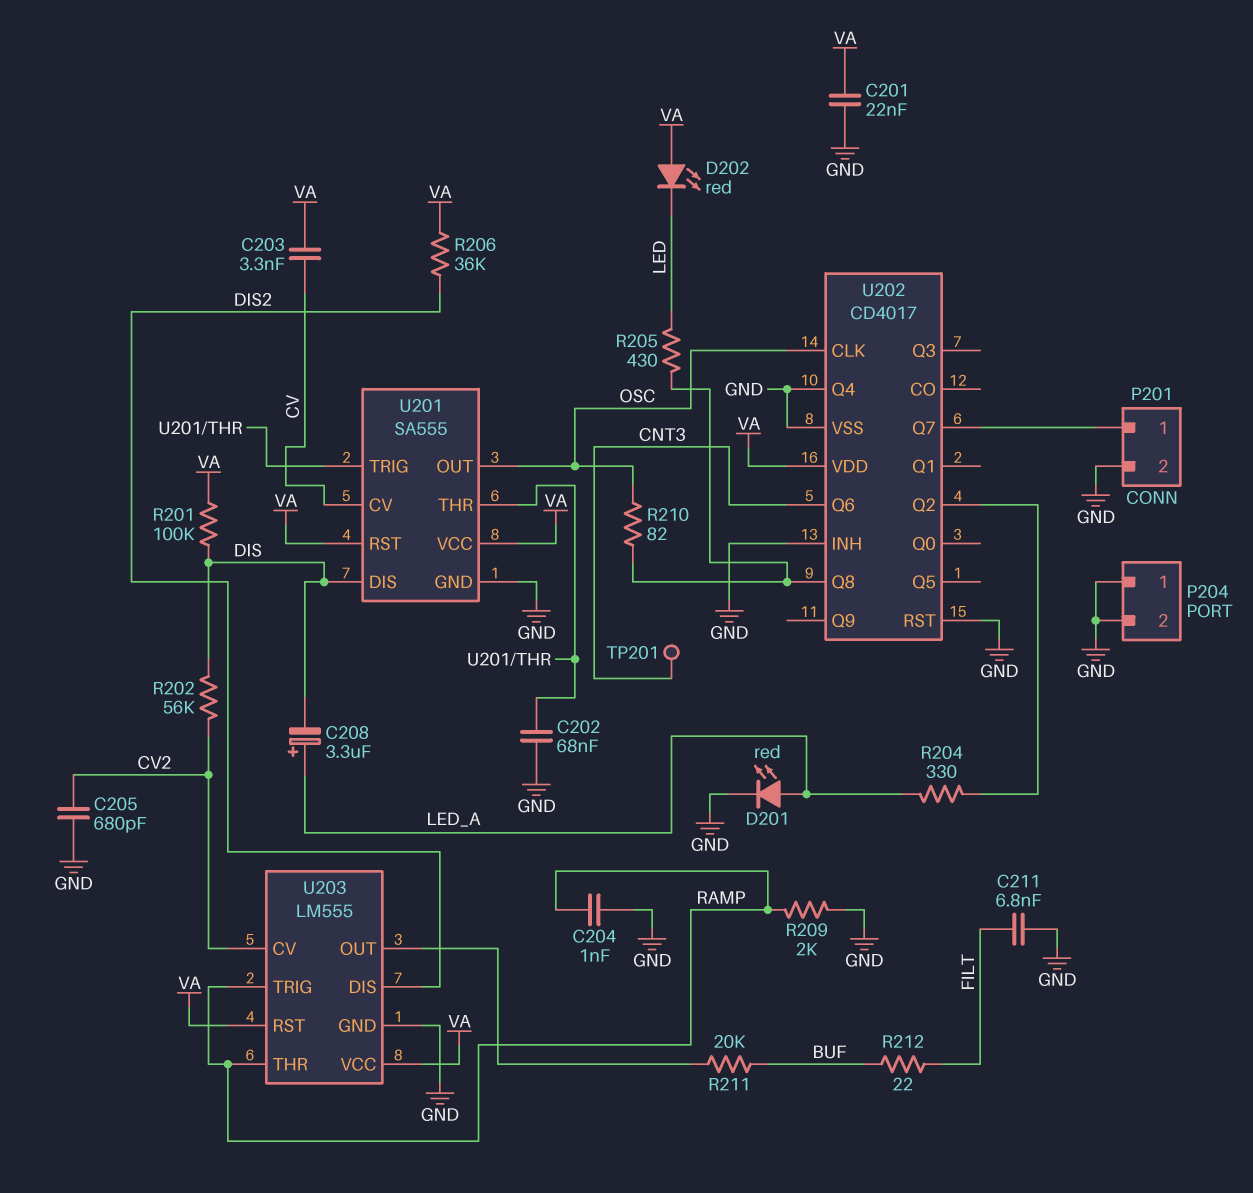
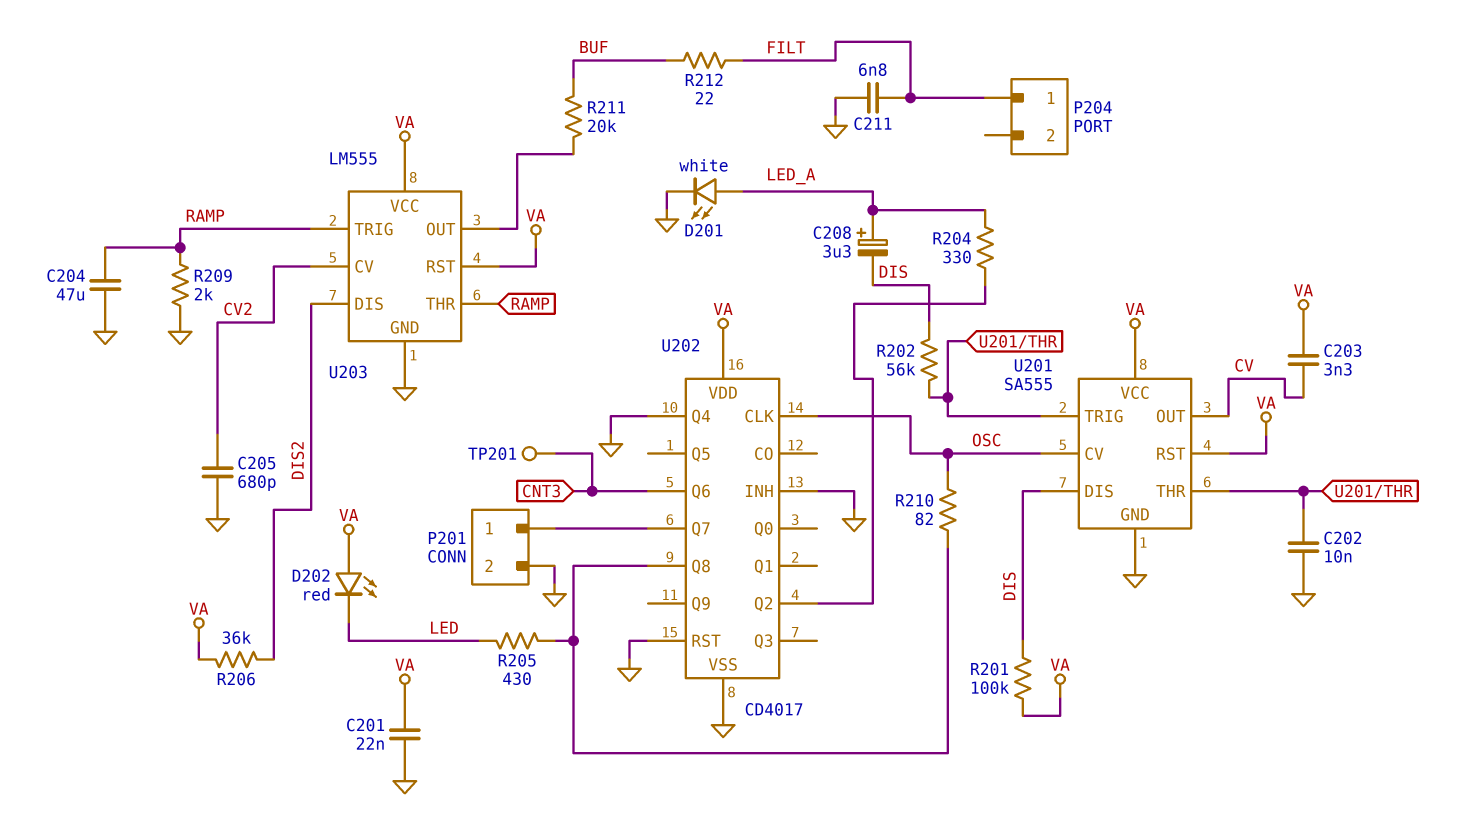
C202: 68nF (GND, U201/THR) -> 10nF (GND, U201/THR)
C204: 1nF (GND, RAMP) -> 47uF (GND, RAMP)
D201: LED red (A LED_A, K GND) -> LED white (A LED_A, K GND)
P204 pin 1: GND -> FILT
P204 pin 2: GND -> none
R202: 56k (CV2, DIS) -> 56k (DIS, U201/THR)
U201 pin CV: CV -> OSC
U201 pin OUT: OSC -> CV

